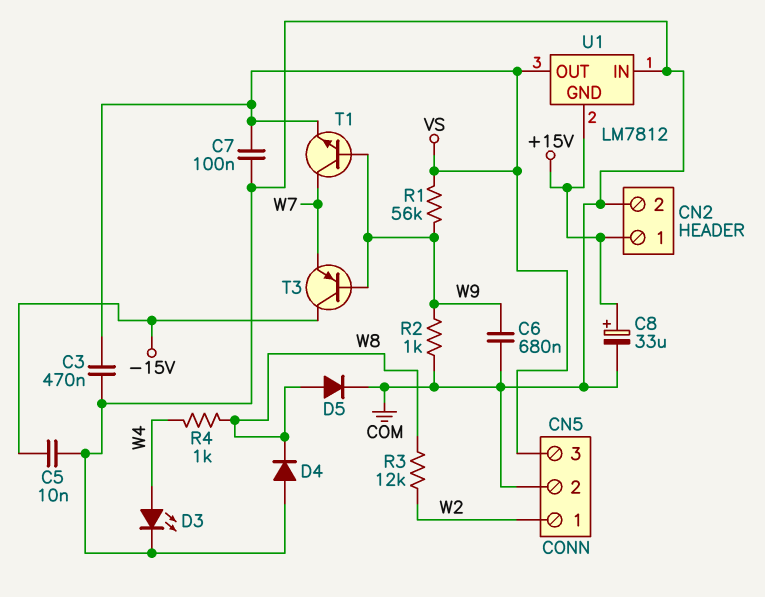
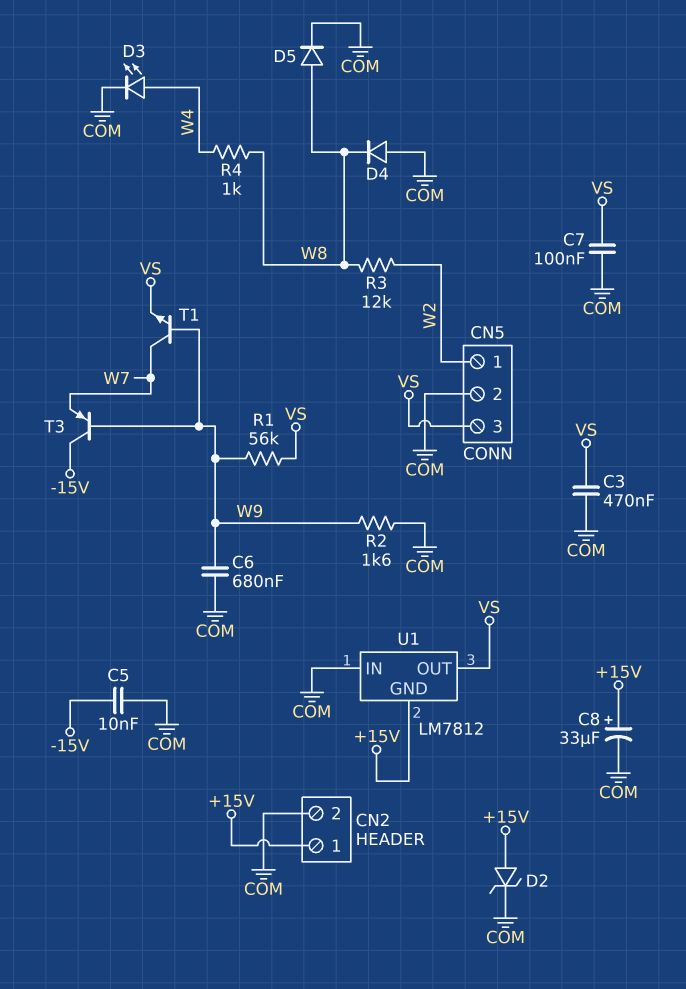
D2: none -> zener (A +15V, K COM)
R2: 1k (COM, W9) -> 1.6k (COM, W9)

